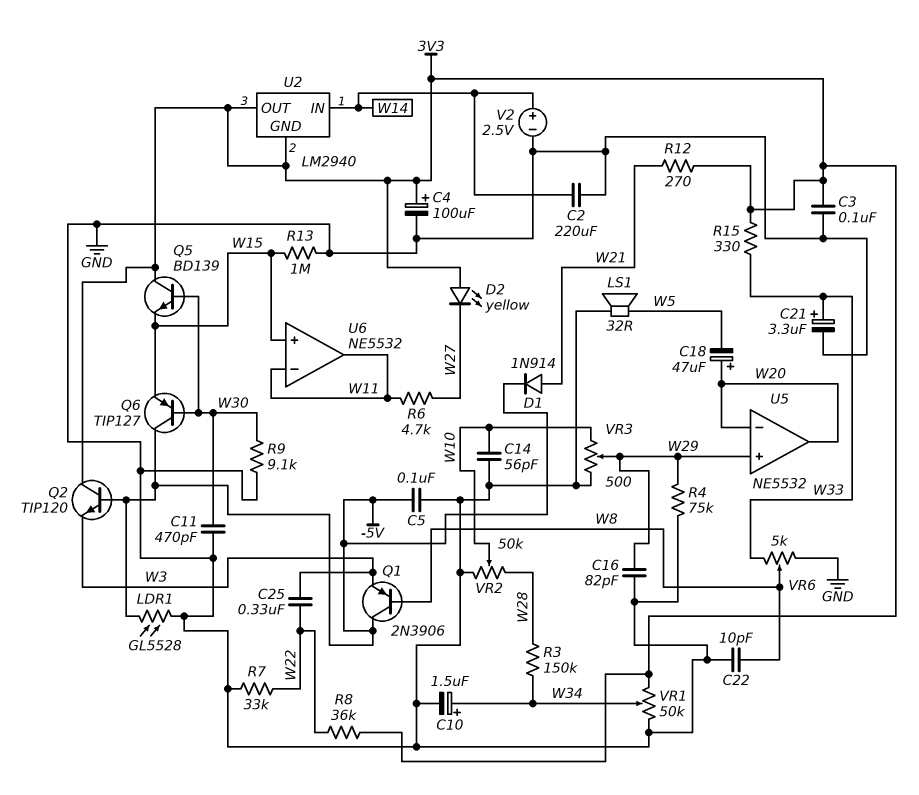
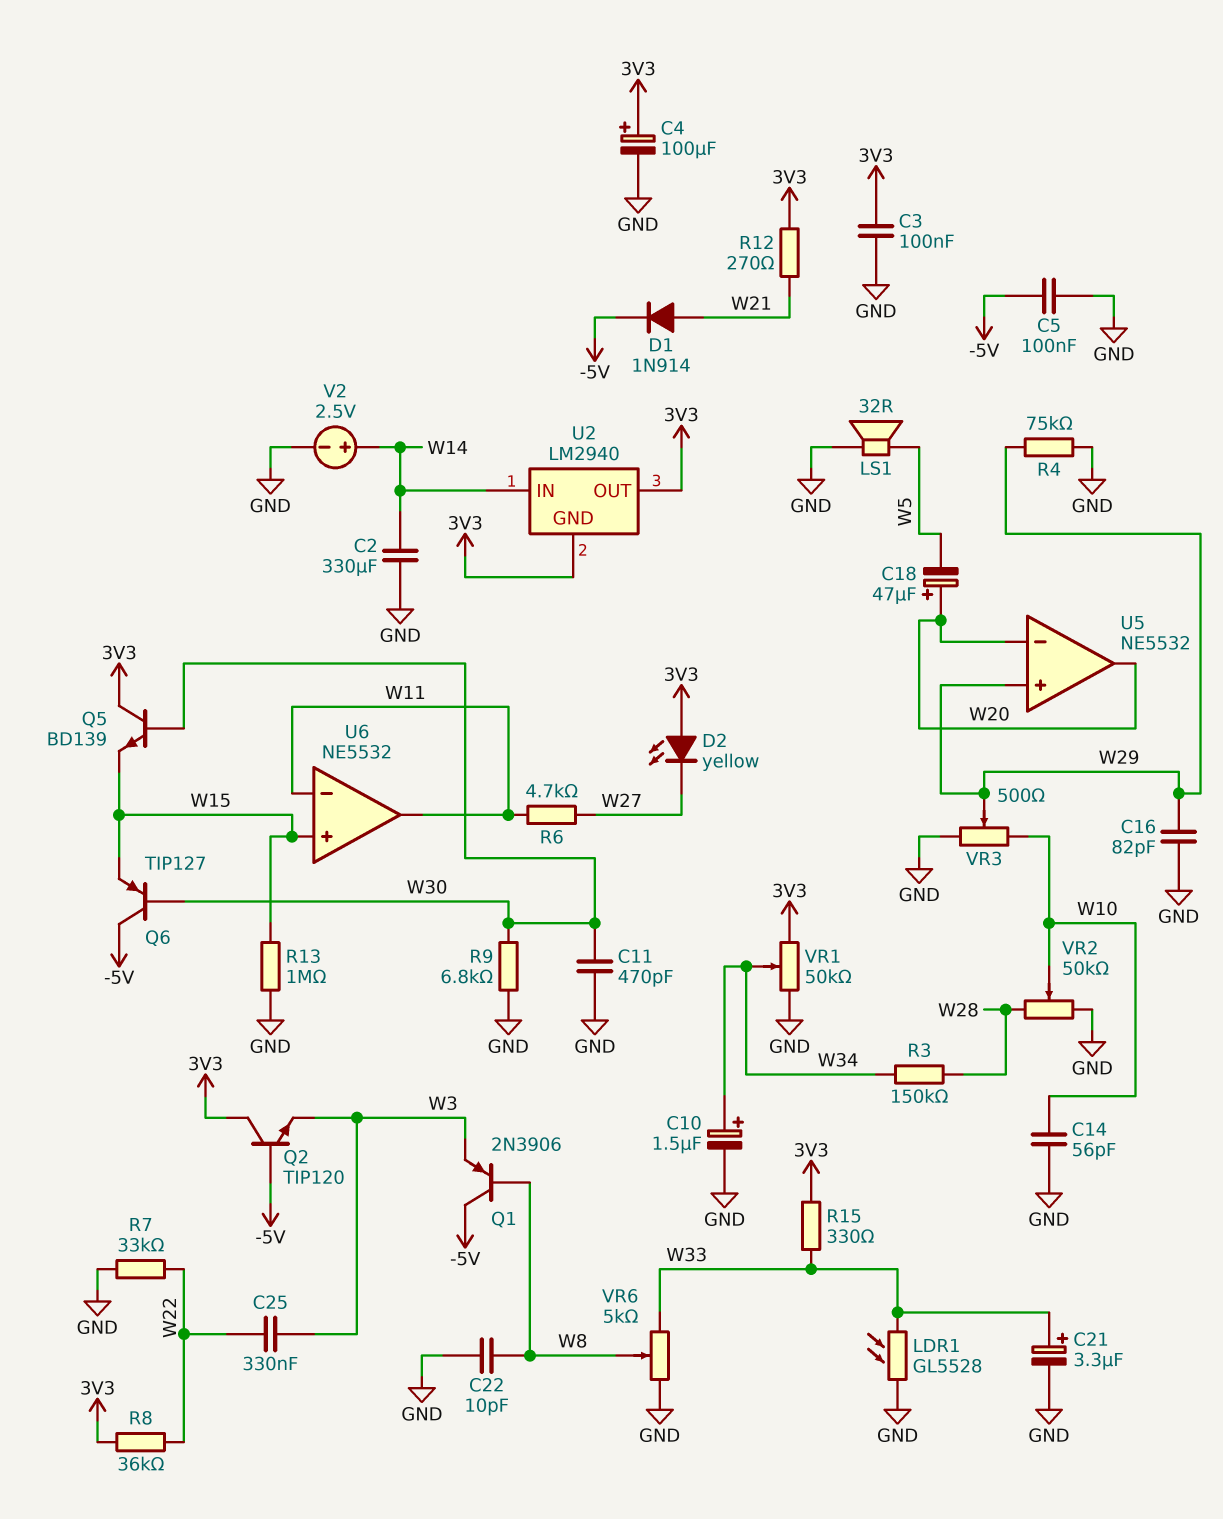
C2: 220uF (GND, W14) -> 330uF (GND, W14)
LDR1: GL5528 (-5V, GND) -> GL5528 (GND, W33)
R9: 9.1k (GND, W30) -> 6.8k (GND, W30)

